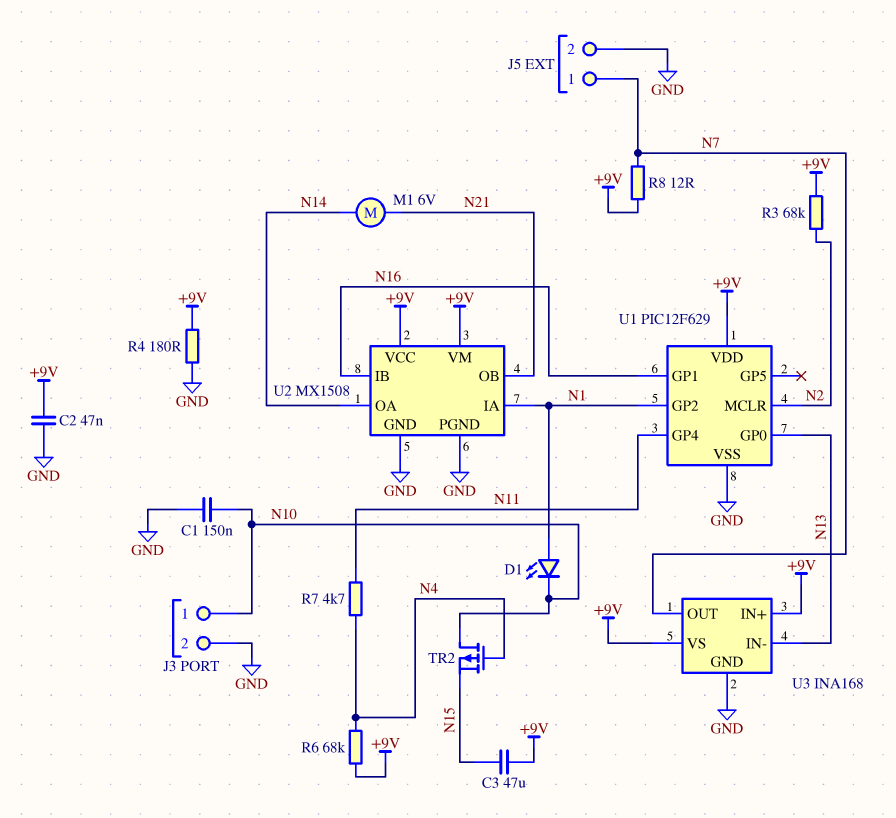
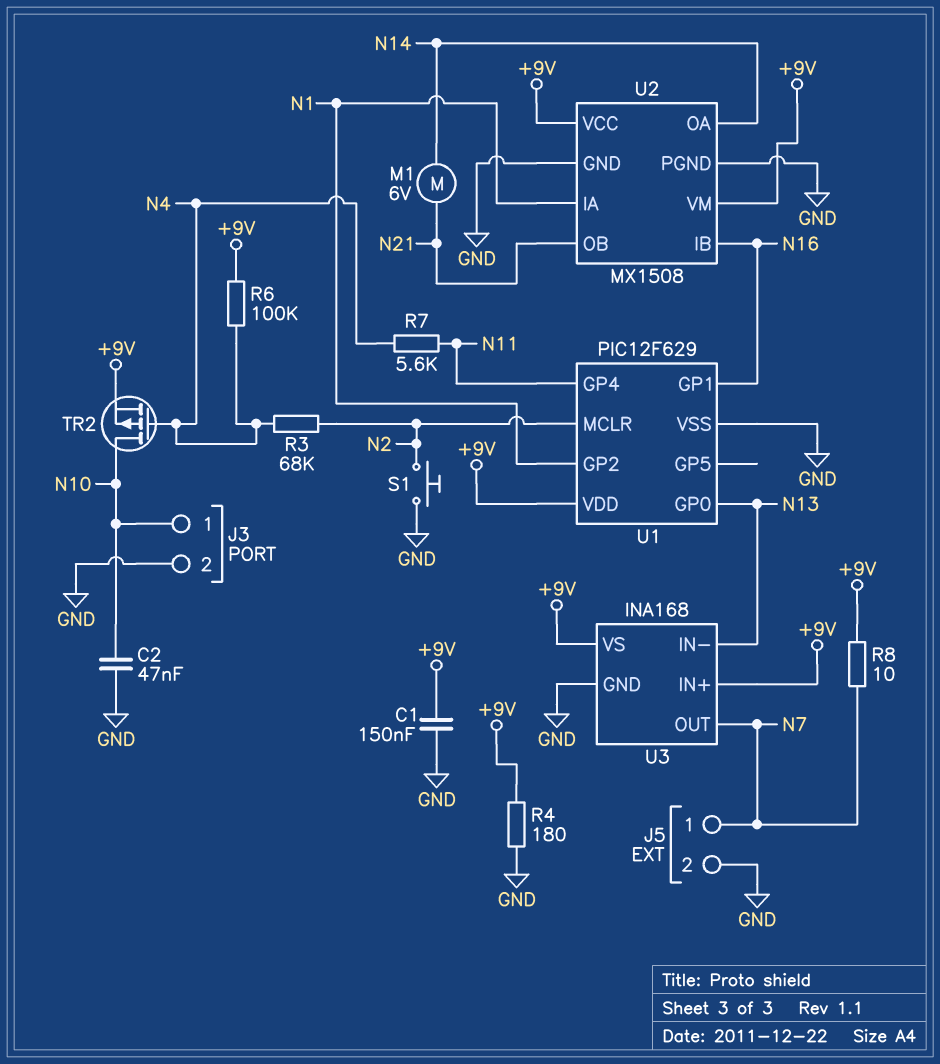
C1: 150nF (GND, N10) -> 150nF (+9V, GND)
C2: 47nF (+9V, GND) -> 47nF (GND, N10)
C3: 47uF (+9V, N15) -> none
D1: LED (A N1, K N10) -> none
R3: 68k (+9V, N2) -> 68k (N2, N4)
R6: 68k (+9V, N4) -> 100k (+9V, N4)
R7: 4.7k (N4, N11) -> 5.6k (N4, N11)
R8: 12 (+9V, N7) -> 10 (+9V, N7)
S1: none -> button (GND, N2)
TR2: PMOS (G N4, D N10, S N15) -> PMOS (G N4, D N10, S +9V)

